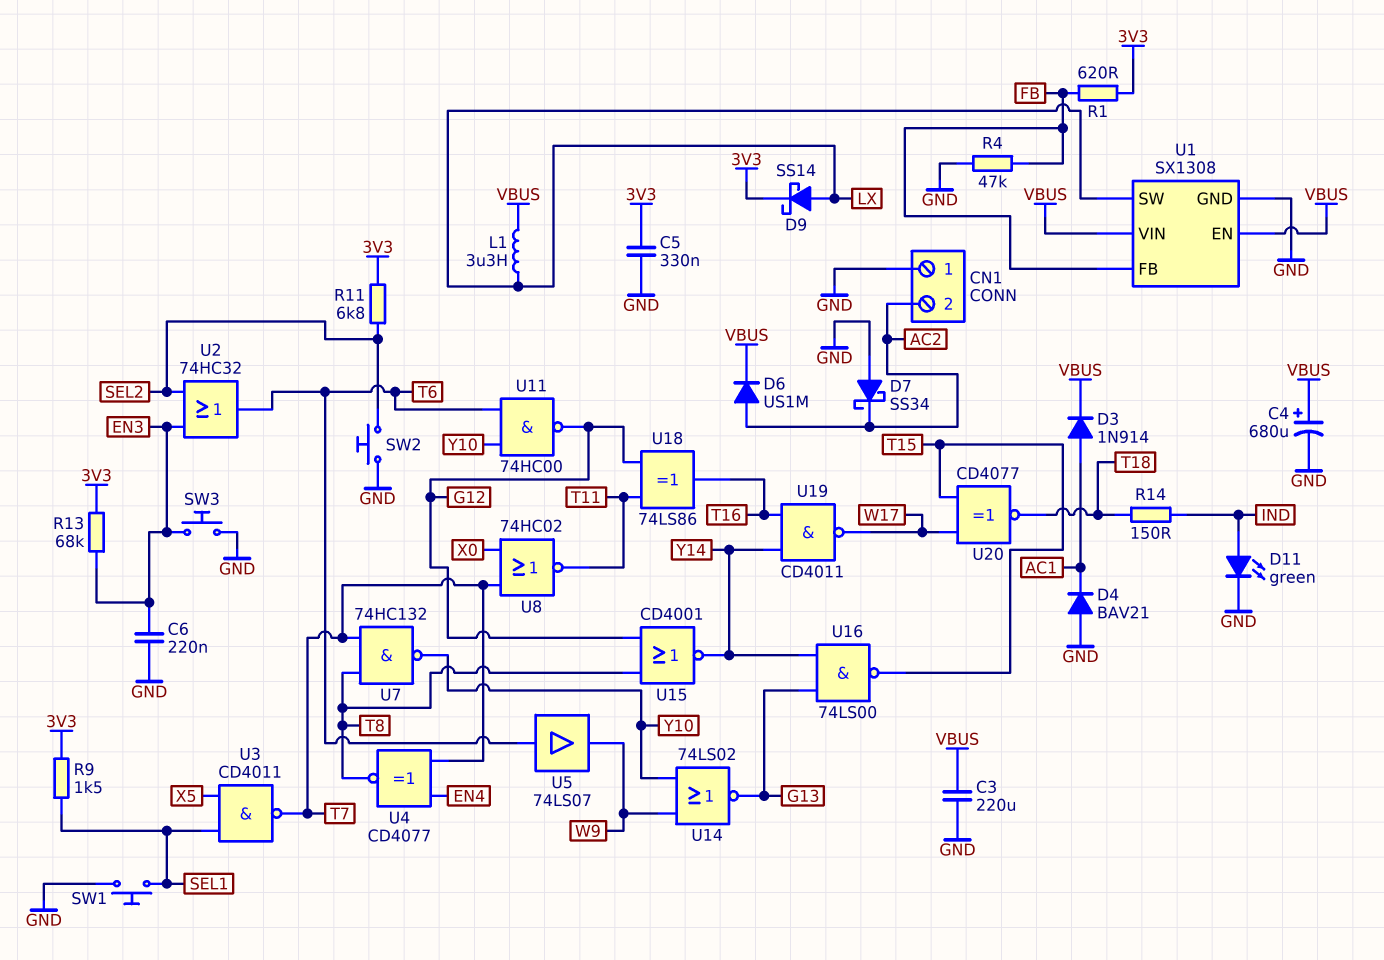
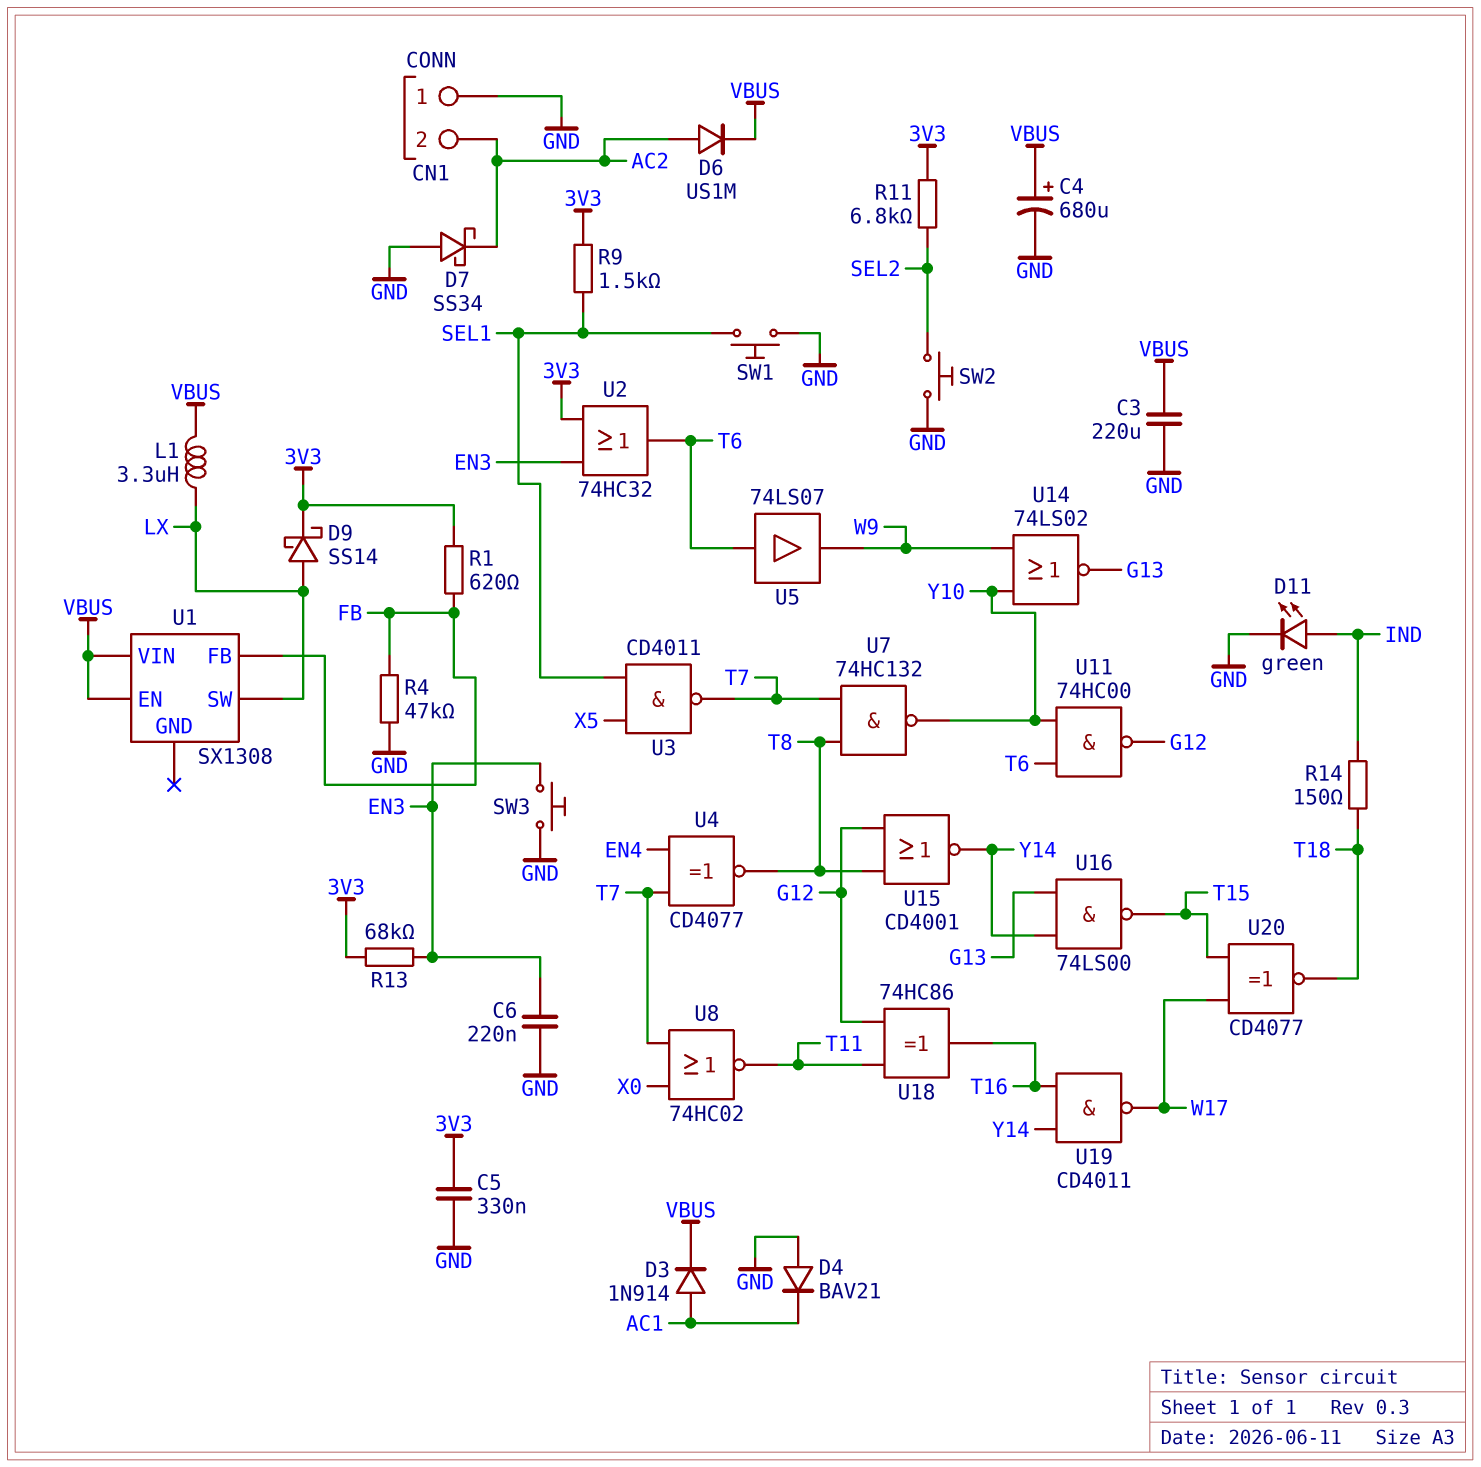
U1 pin GND: GND -> none
U2: OR 74HC32 (in EN3, in SEL2, out T6) -> OR 74HC32 (in 3V3, in EN3, out T6)
U18: XOR 74LS86 (in G12, in T11, out T16) -> XOR 74HC86 (in G12, in T11, out T16)

